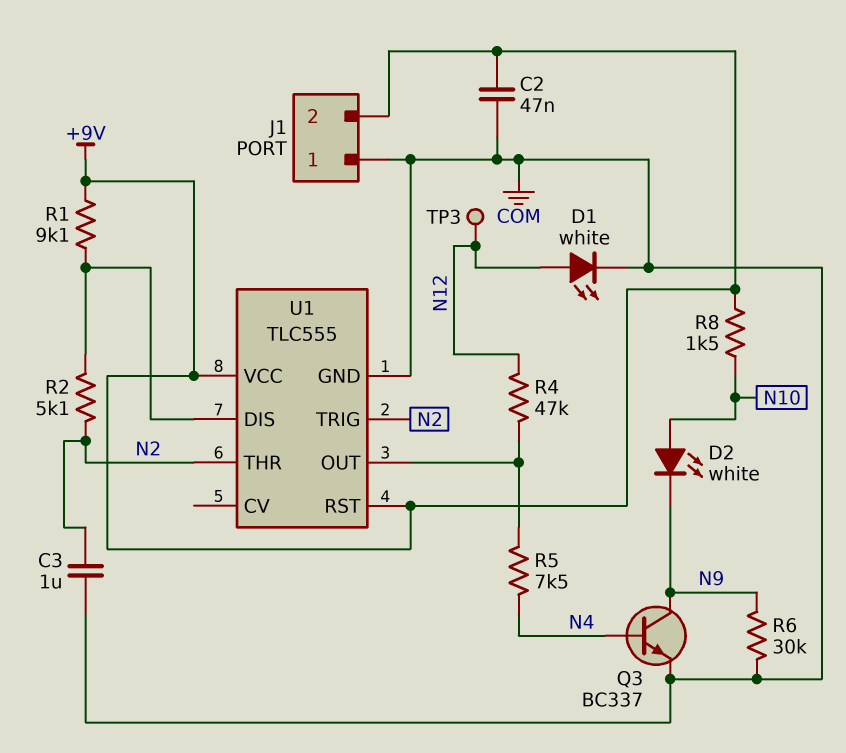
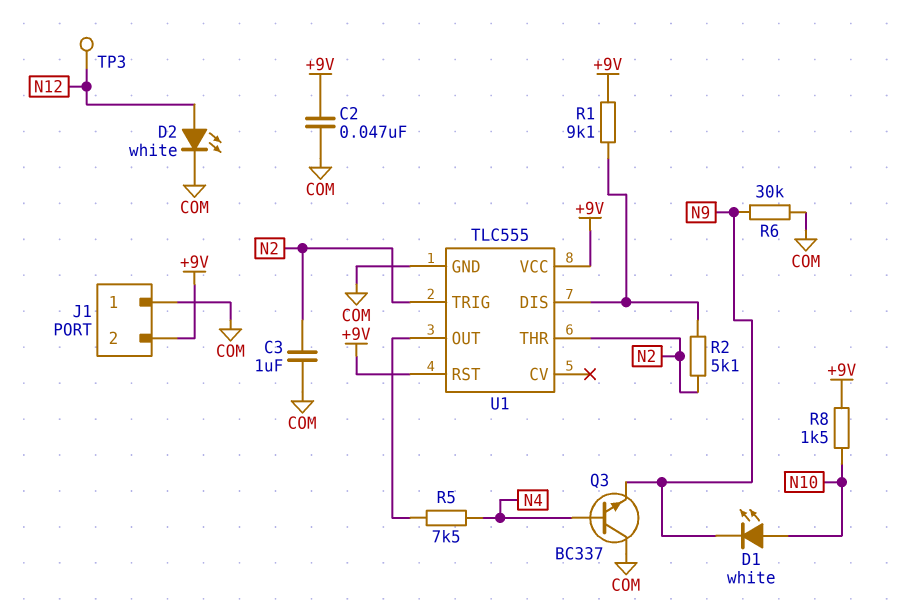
D1: LED white (A N12, K COM) -> LED white (A N10, K N9)
D2: LED white (A N10, K N9) -> LED white (A N12, K COM)
Q3: NPN BC337 (B N4, C N9, E COM) -> NPN BC337 (B N4, C COM, E N9)
R4: 47k (N12, U1/OUT) -> none

